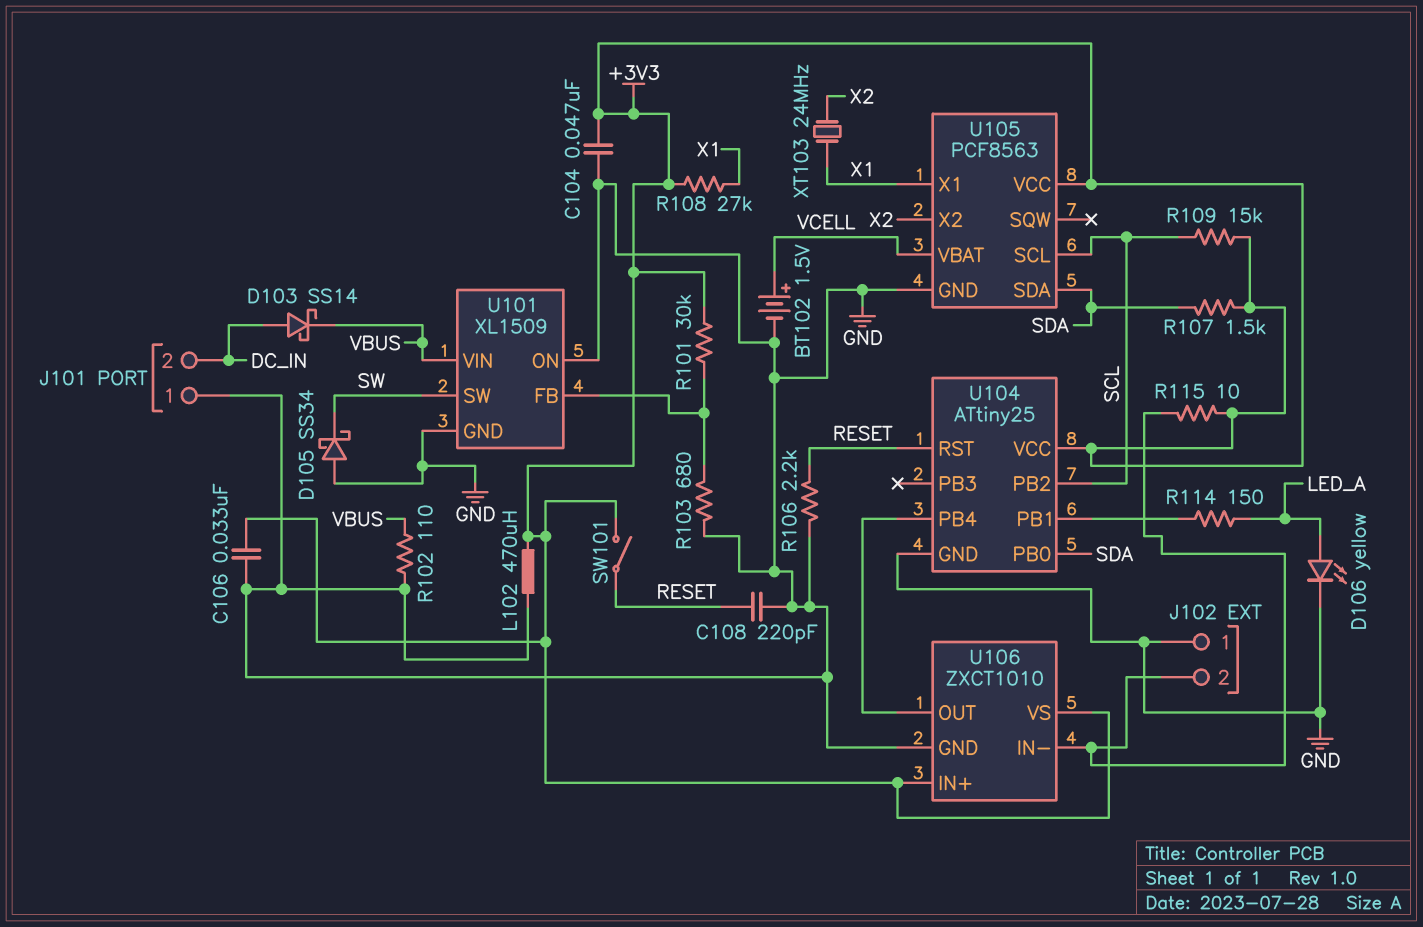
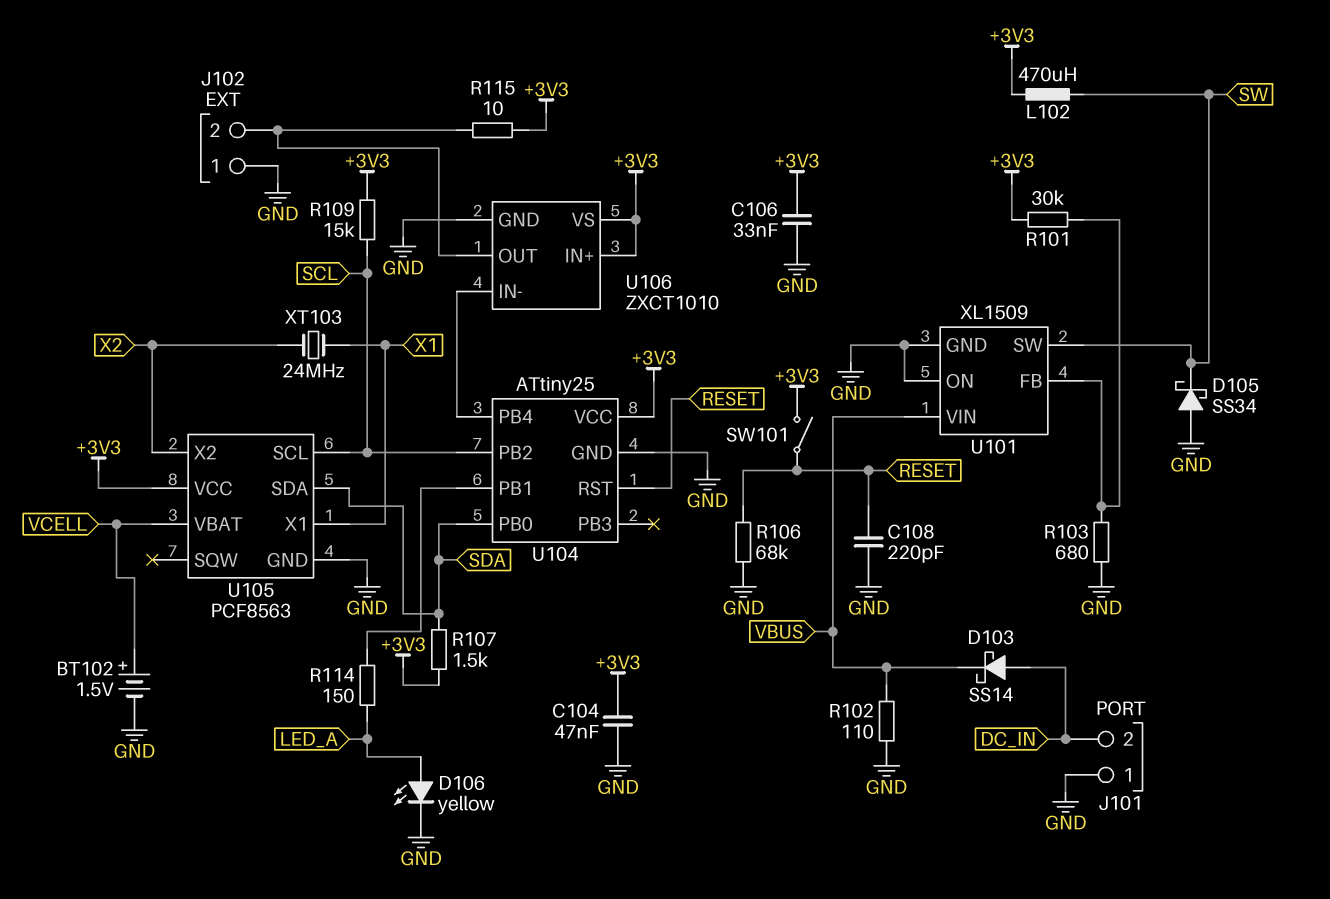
L102: 470uH (+3V3, GND) -> 470uH (+3V3, SW)
R106: 2.2k (GND, RESET) -> 68k (GND, RESET)
R108: 27k (+3V3, X1) -> none
U106 pin IN-: J102/2 -> U104/PB4
U106 pin OUT: U104/PB4 -> J102/2

